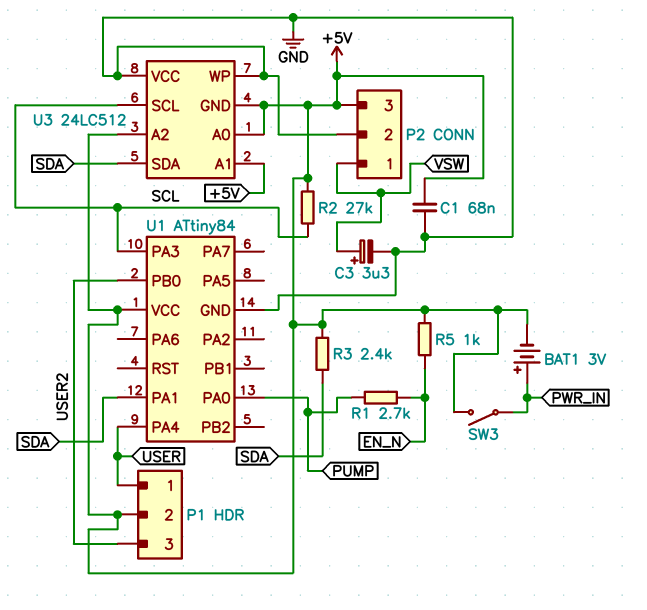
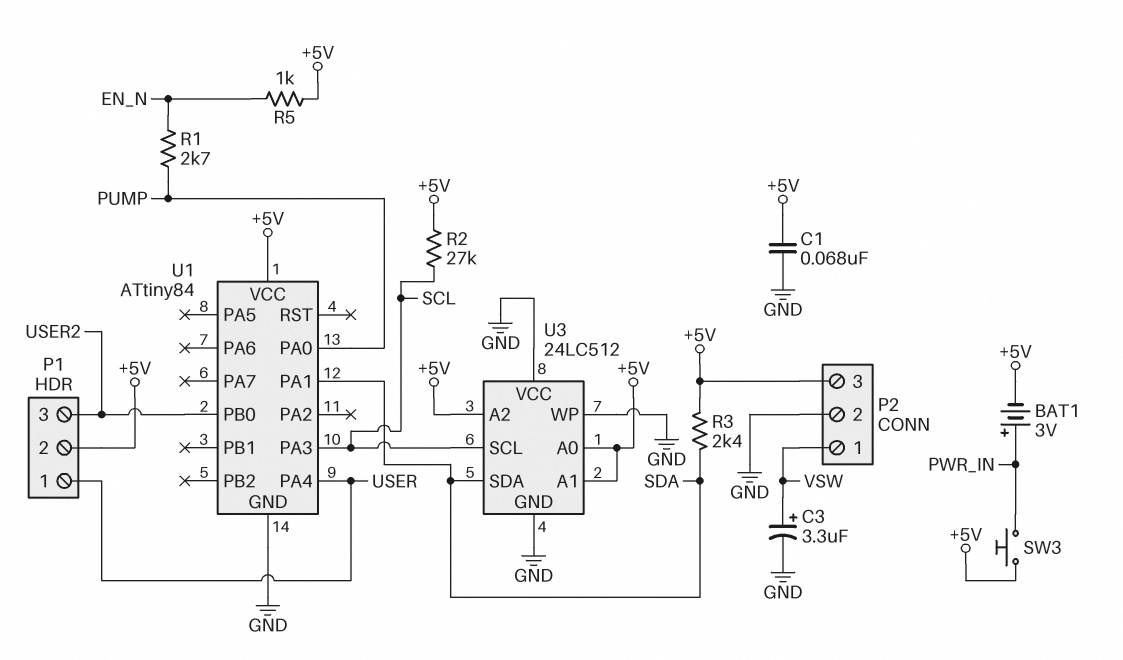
SW3: switch (+5V, PWR_IN) -> button (+5V, PWR_IN)
U3 pin GND: +5V -> GND

